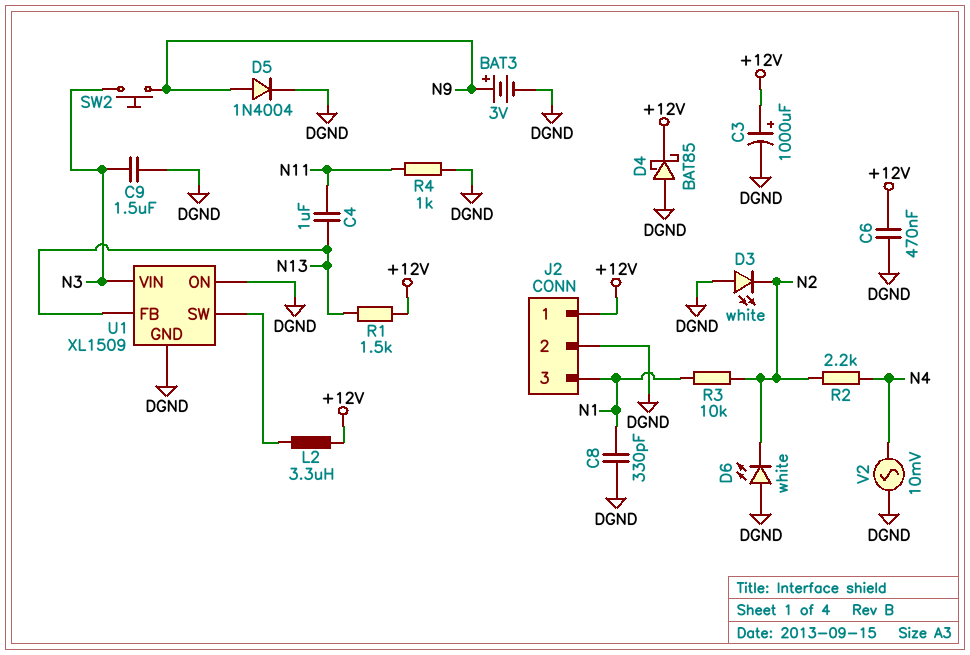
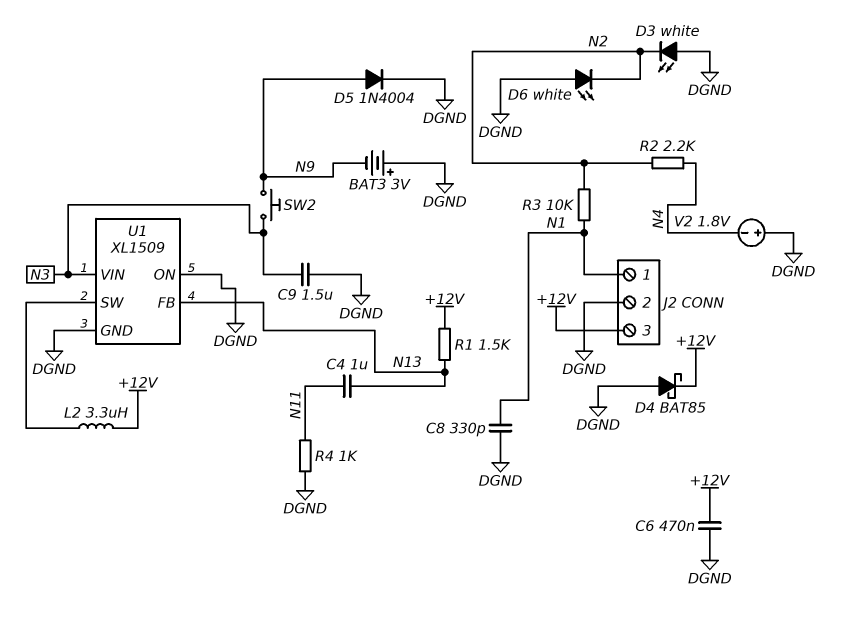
BAT3: 3V (plus N9, minus DGND) -> 3V (plus DGND, minus N9)
C3: 1000uF (plus +12V, minus DGND) -> none
J2 pin 1: +12V -> N1
J2 pin 3: N1 -> +12V
V2: AC 10mV (DGND, N4) -> 1.8V (plus DGND, minus N4)

